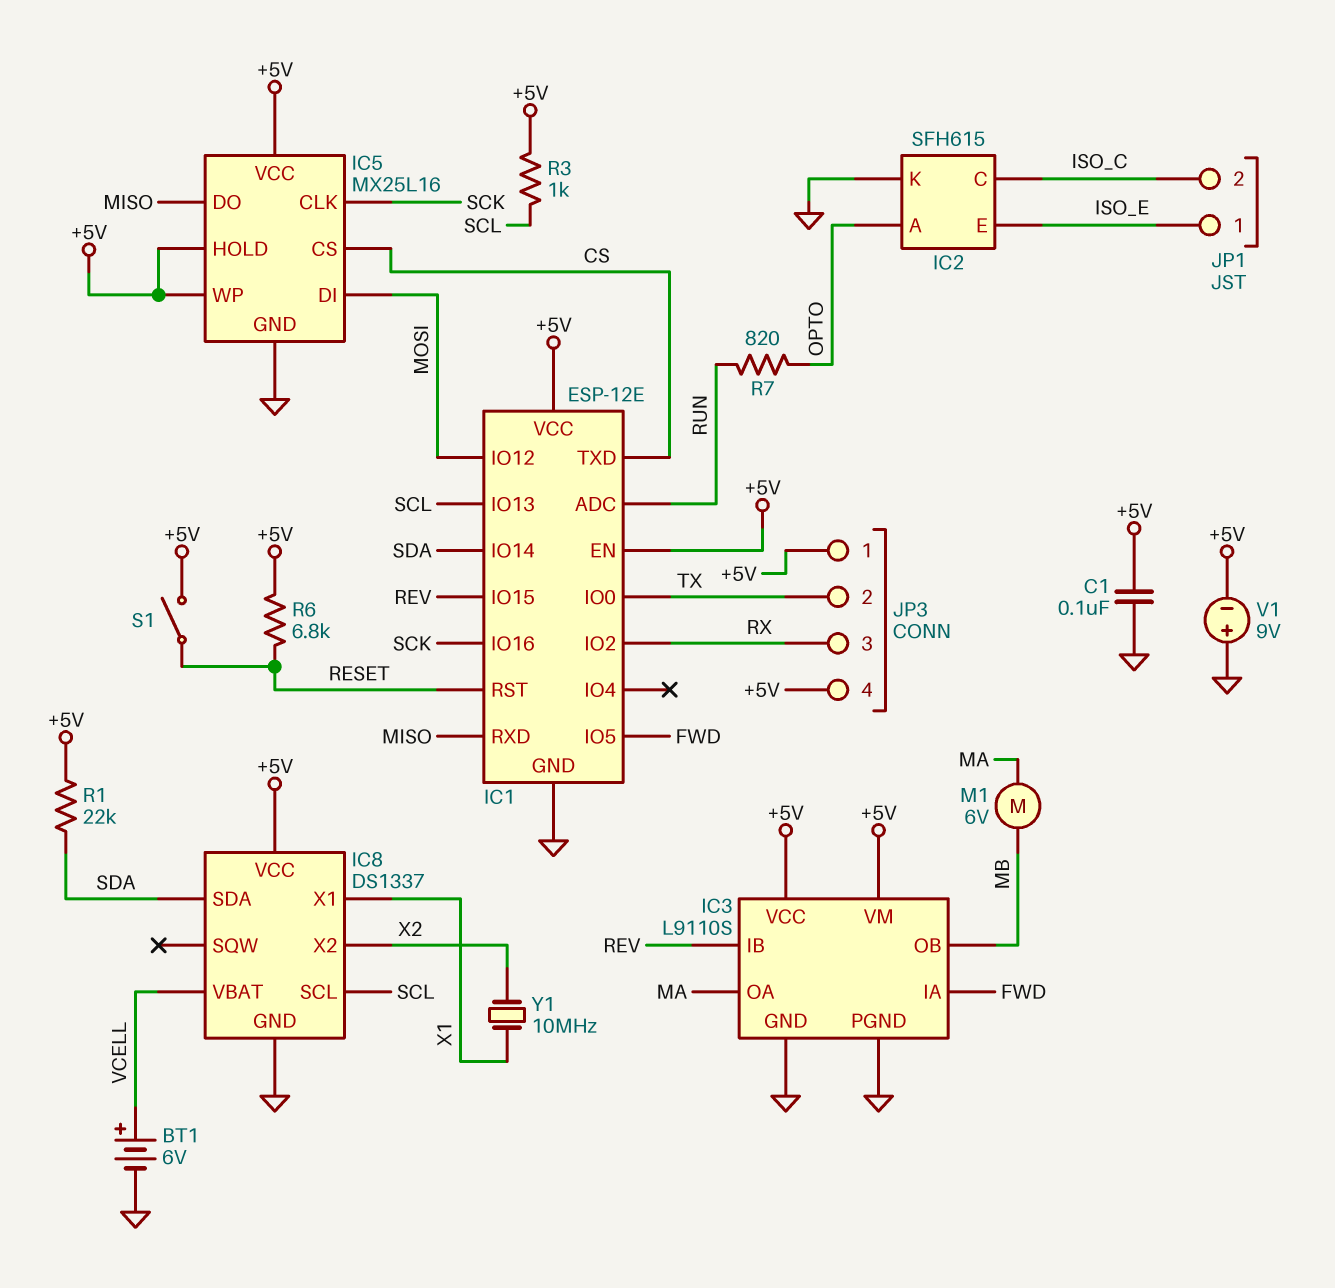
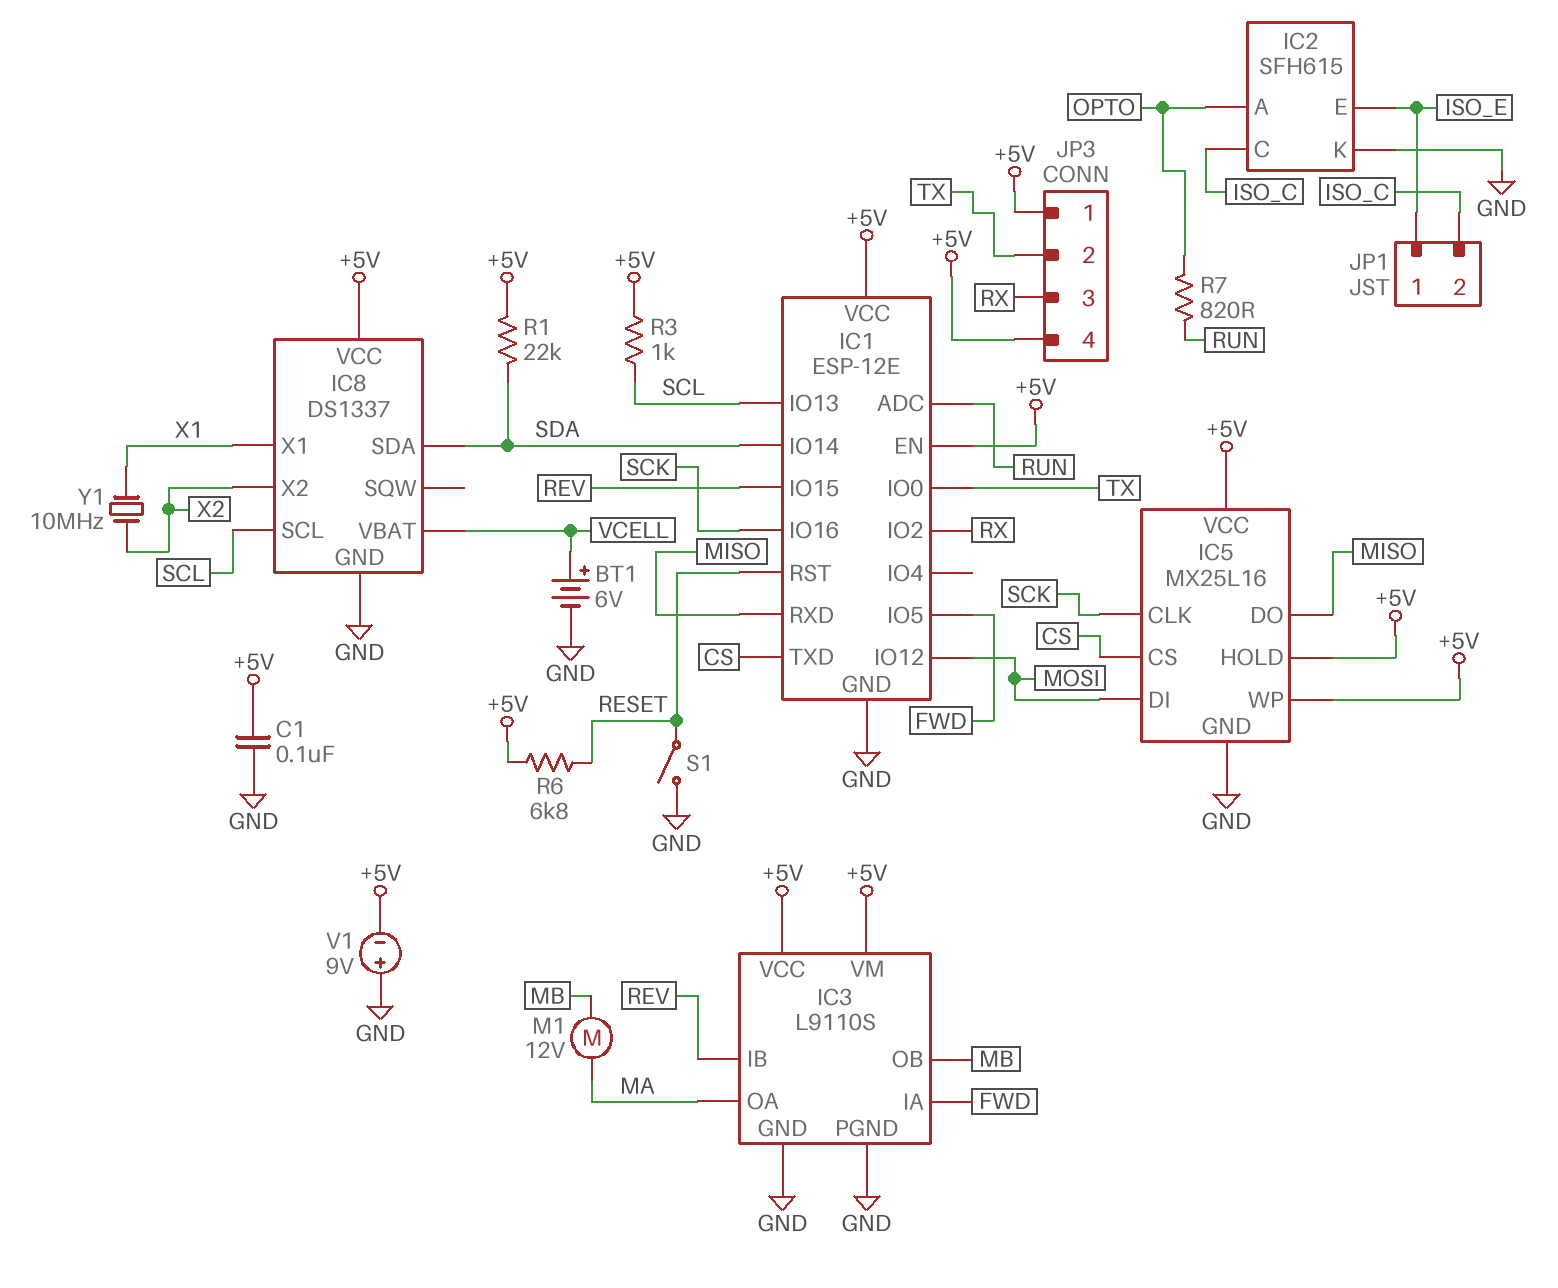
M1: motor 6V (MA, MB) -> motor 12V (MA, MB)
S1: switch (+5V, RESET) -> switch (GND, RESET)

